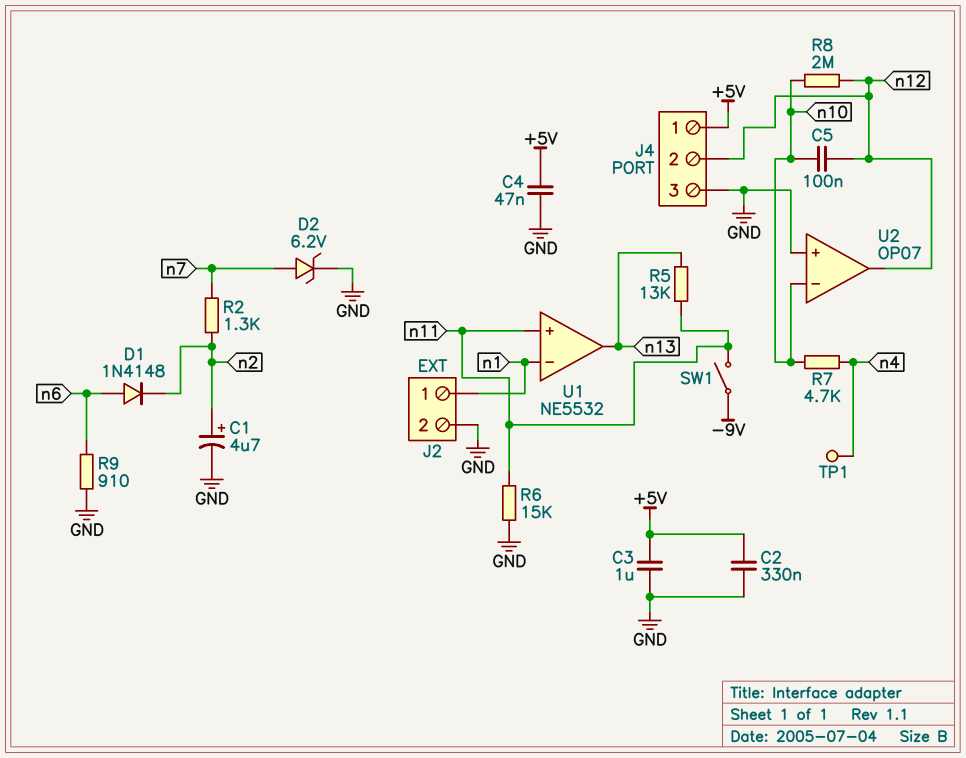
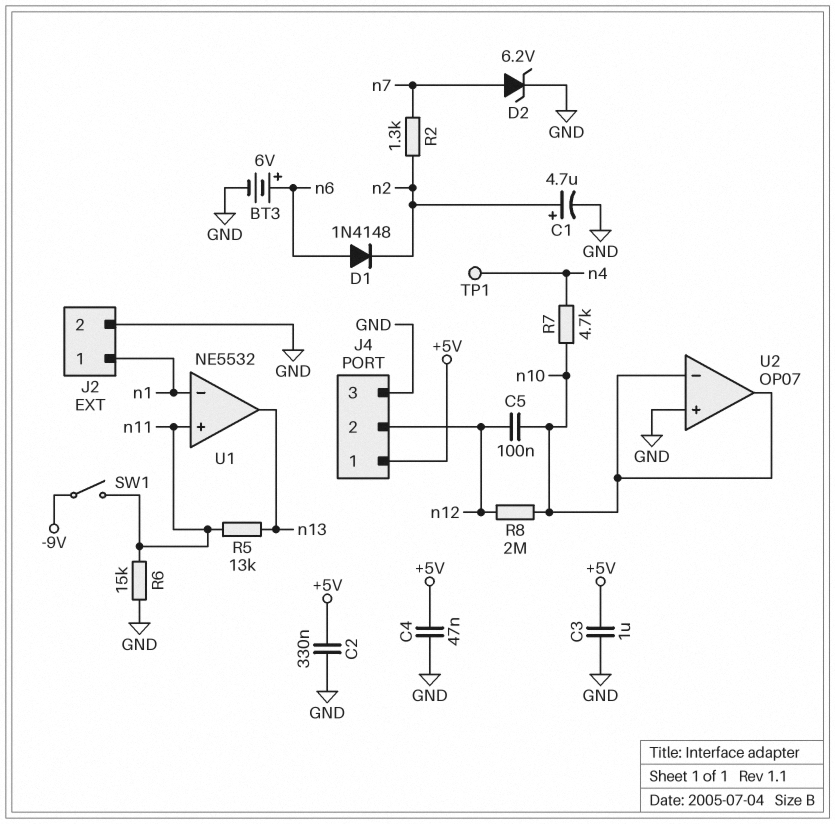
BT3: none -> 6V (plus n6, minus GND)
R9: 910 (GND, n6) -> none
U2 pin out: n12 -> n10

